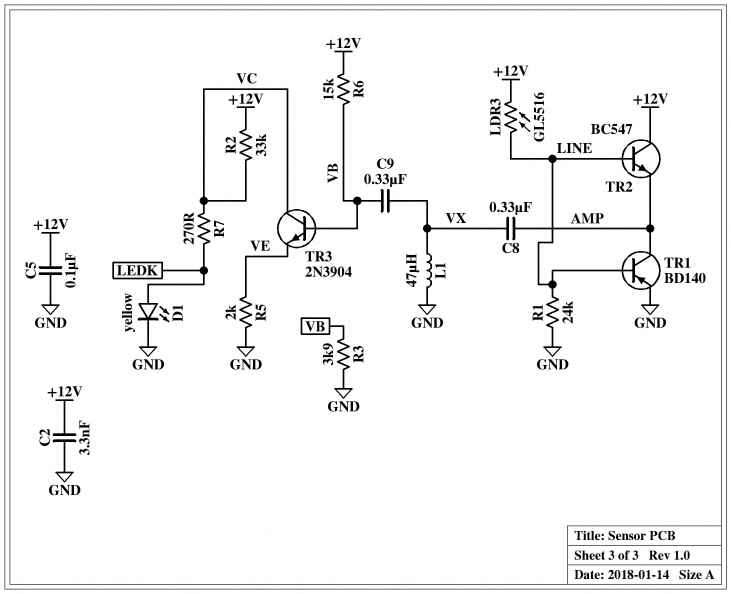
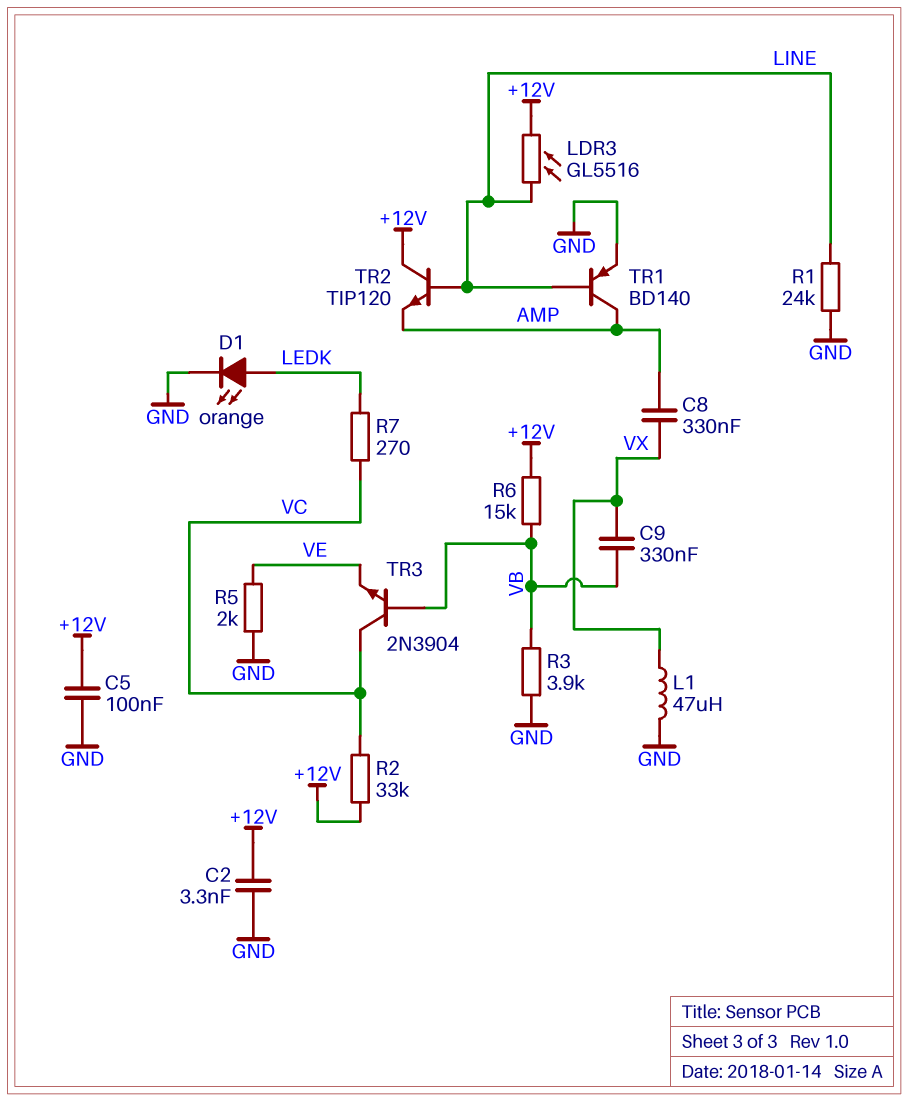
D1: LED yellow (A LEDK, K GND) -> LED orange (A LEDK, K GND)
TR2: NPN BC547 (B LINE, C +12V, E AMP) -> NPN TIP120 (B LINE, C +12V, E AMP)

